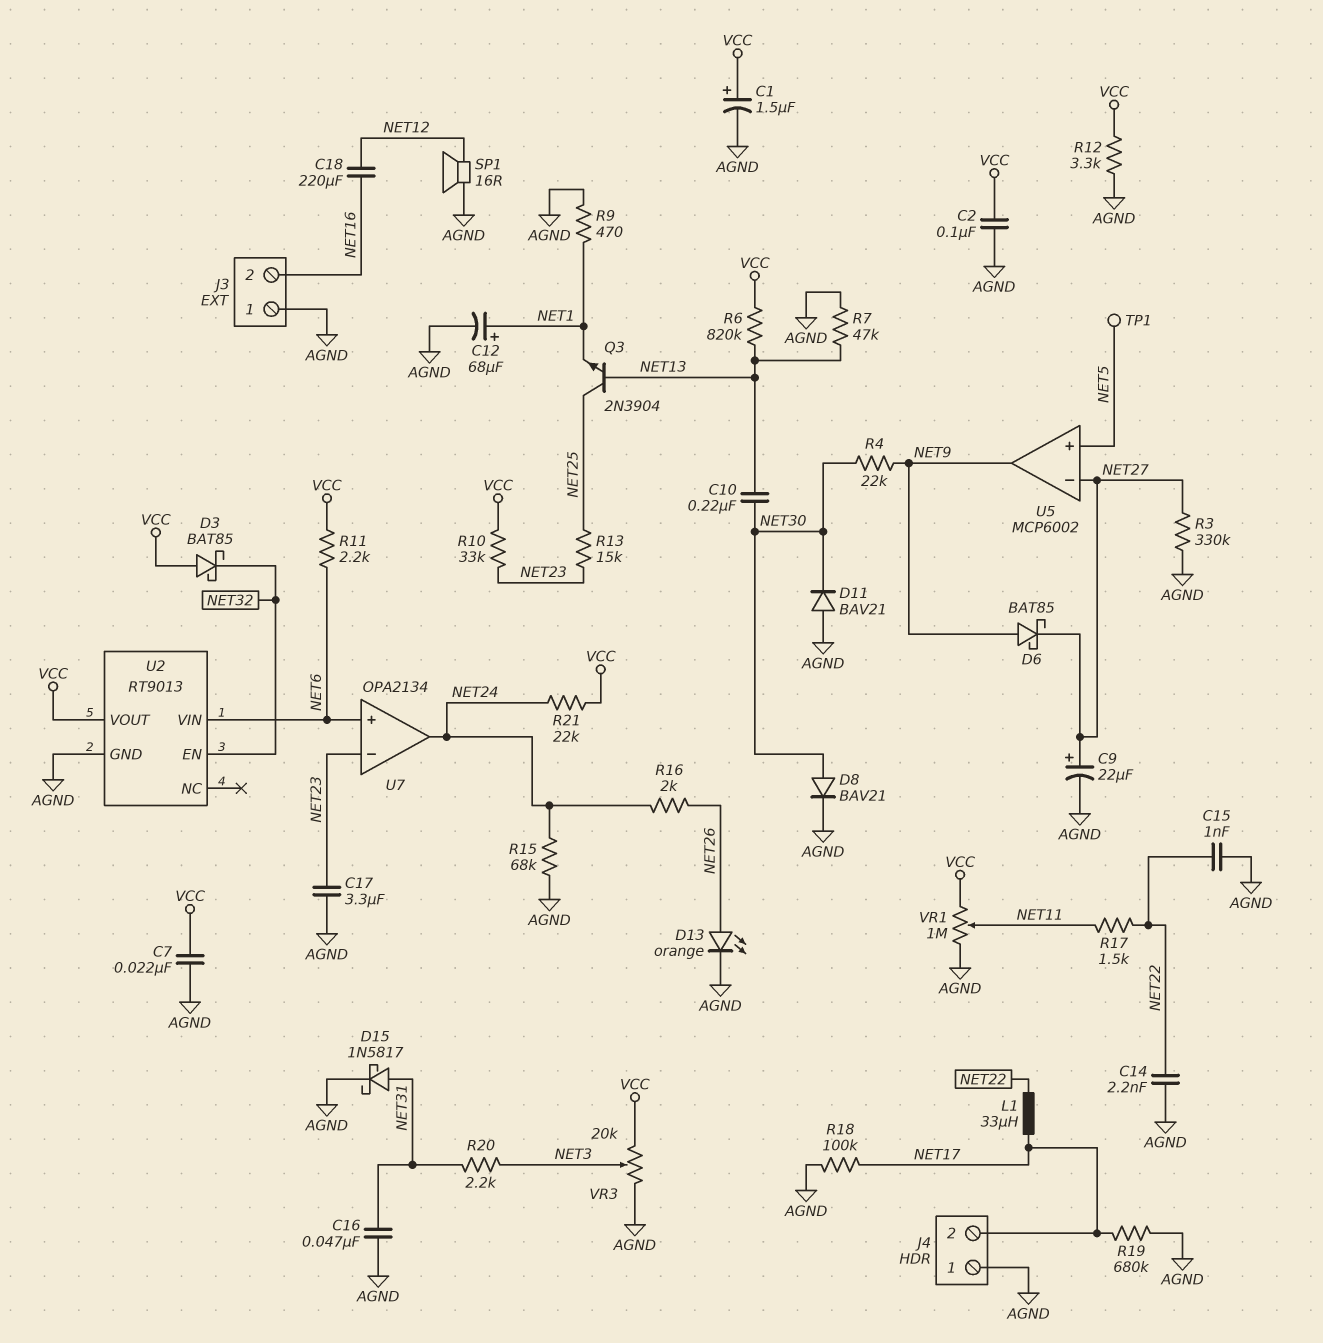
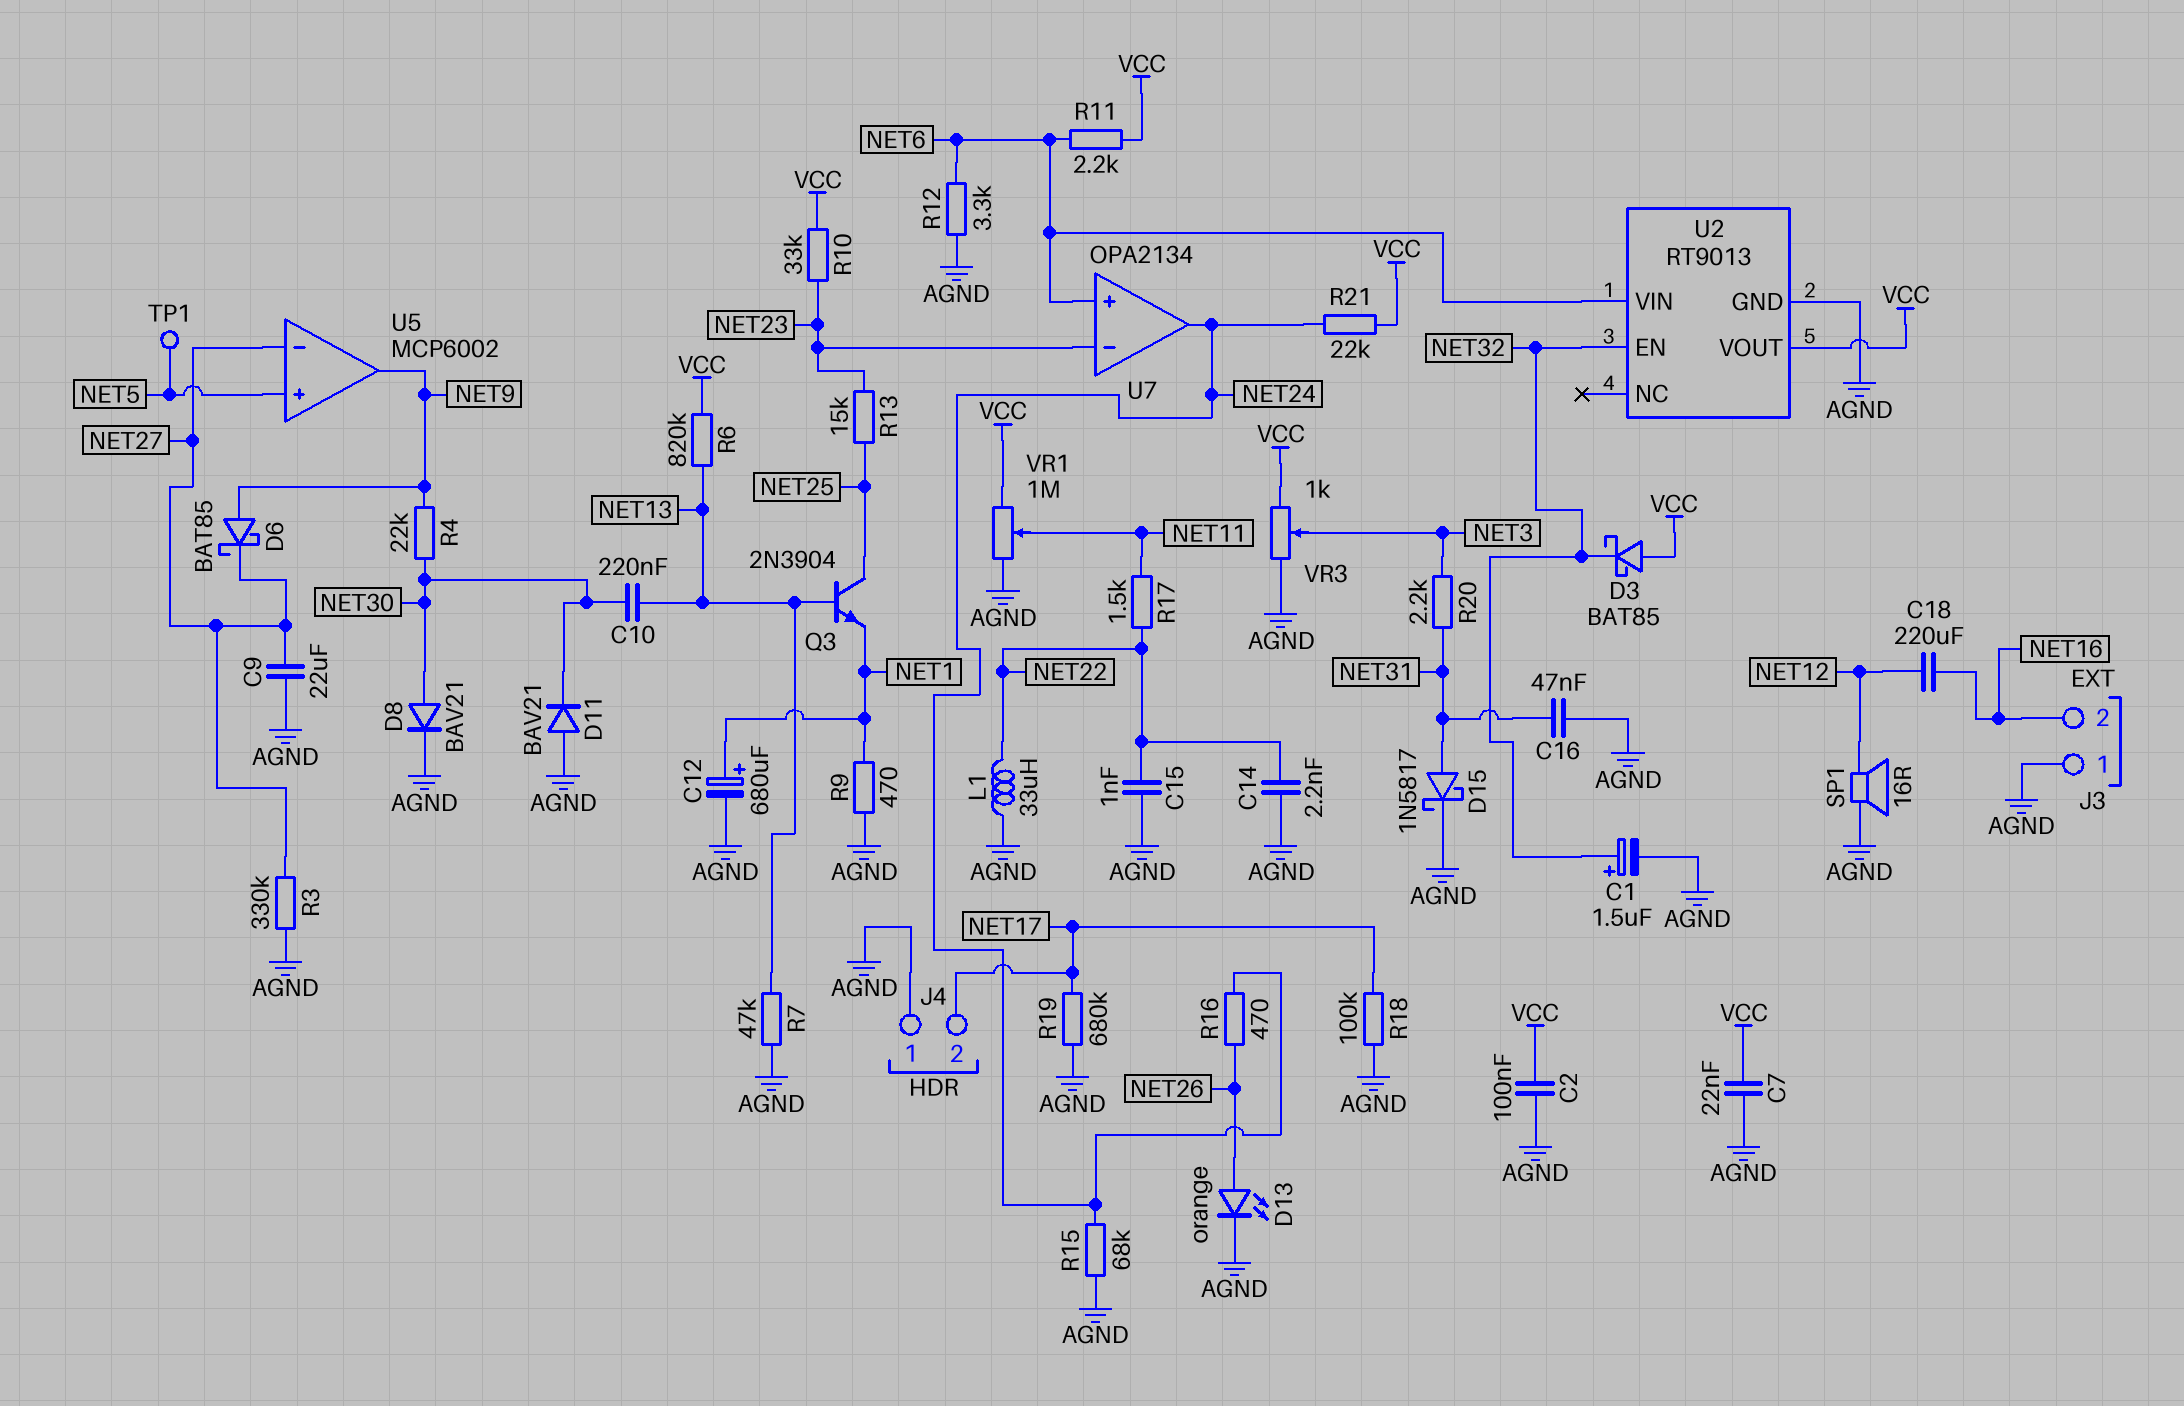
C1: 1.5uF (plus VCC, minus AGND) -> 1.5uF (plus NET32, minus AGND)
C9: 22uF (plus NET27, minus AGND) -> 22uF (AGND, NET27)
C12: 68uF (plus NET1, minus AGND) -> 680uF (plus NET1, minus AGND)
C17: 3.3uF (AGND, NET23) -> none
L1: 33uH (NET17, NET22) -> 33uH (AGND, NET22)
R12: 3.3k (AGND, VCC) -> 3.3k (AGND, NET6)
R16: 2k (NET24, NET26) -> 470 (NET24, NET26)
VR3: 20k (AGND, VCC, wiper NET3) -> 1k (AGND, VCC, wiper NET3)

